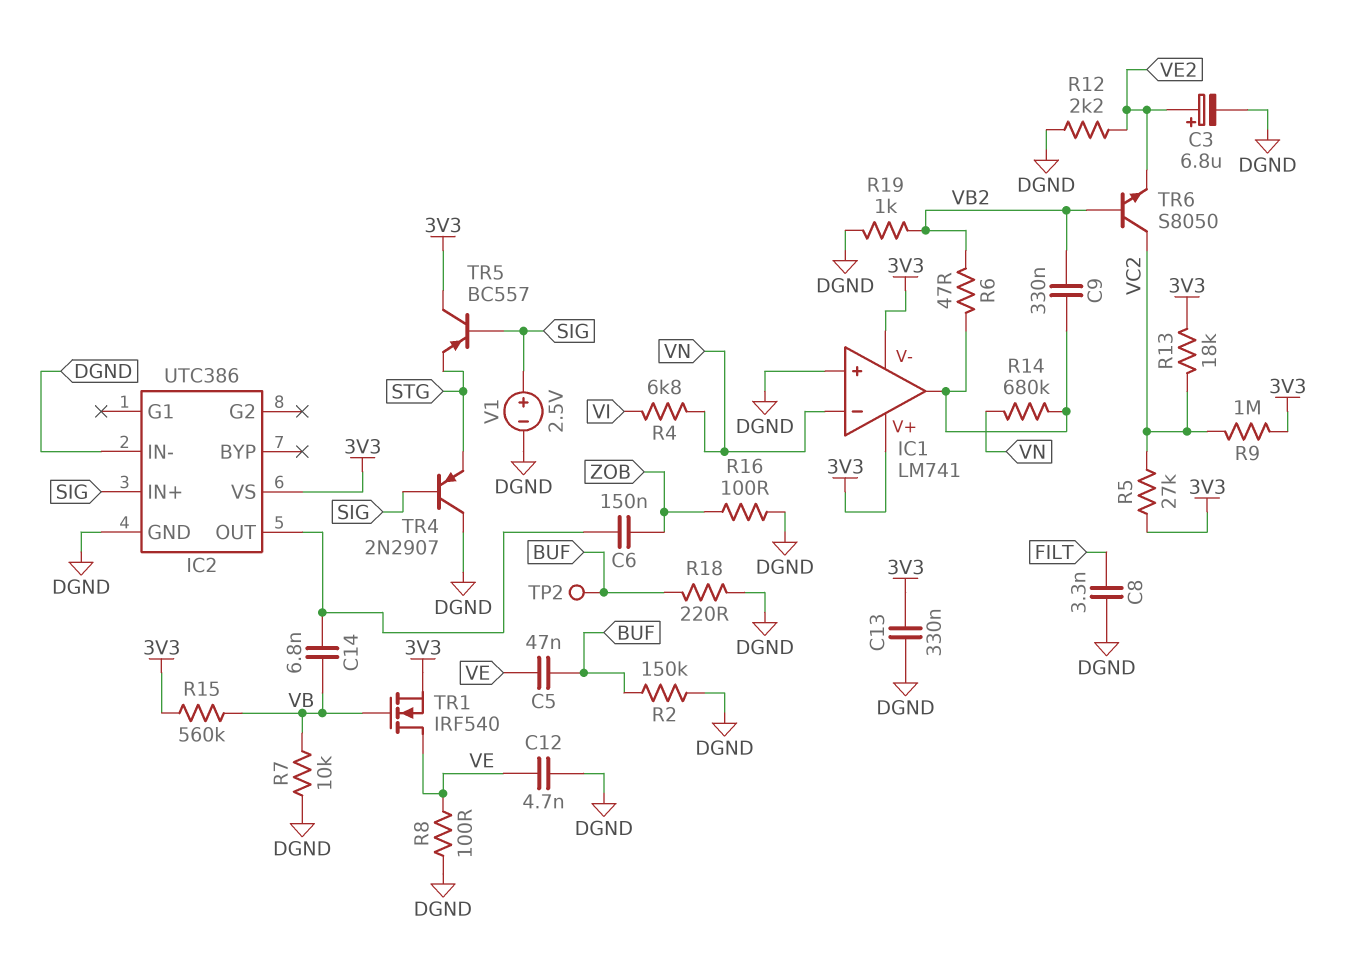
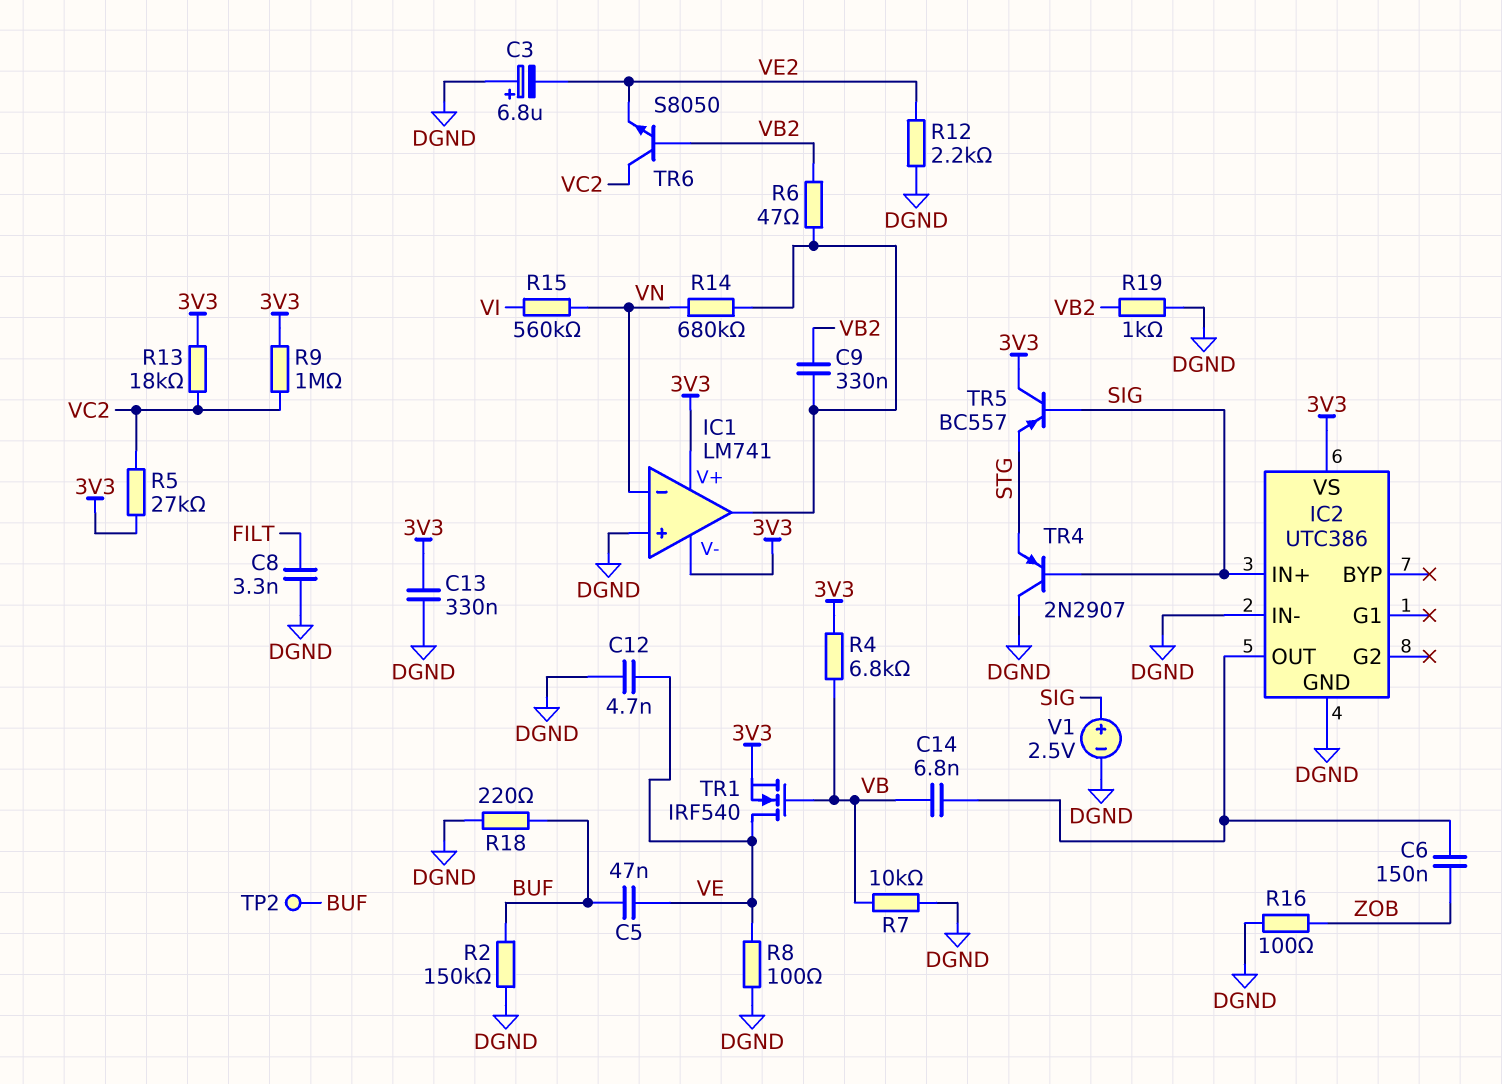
C3: 6.8uF (plus VE2, minus DGND) -> 6.8uF (plus DGND, minus VE2)
R4: 6.8k (VI, VN) -> 6.8k (3V3, VB)
R15: 560k (3V3, VB) -> 560k (VI, VN)

